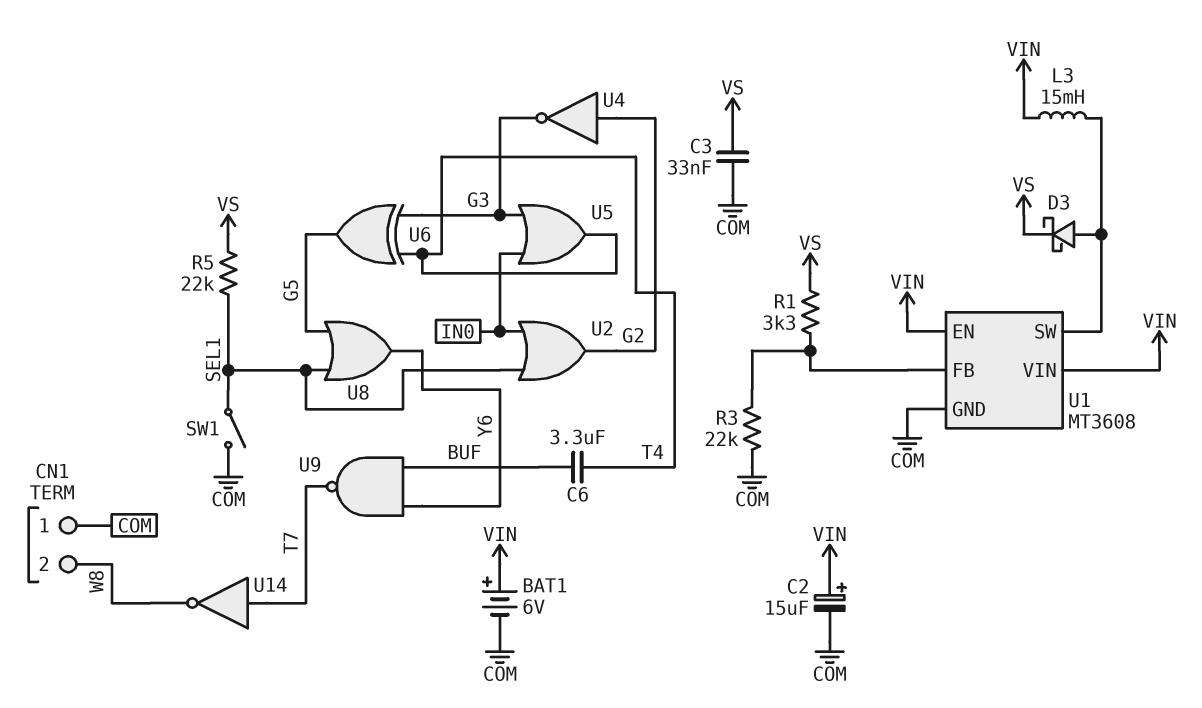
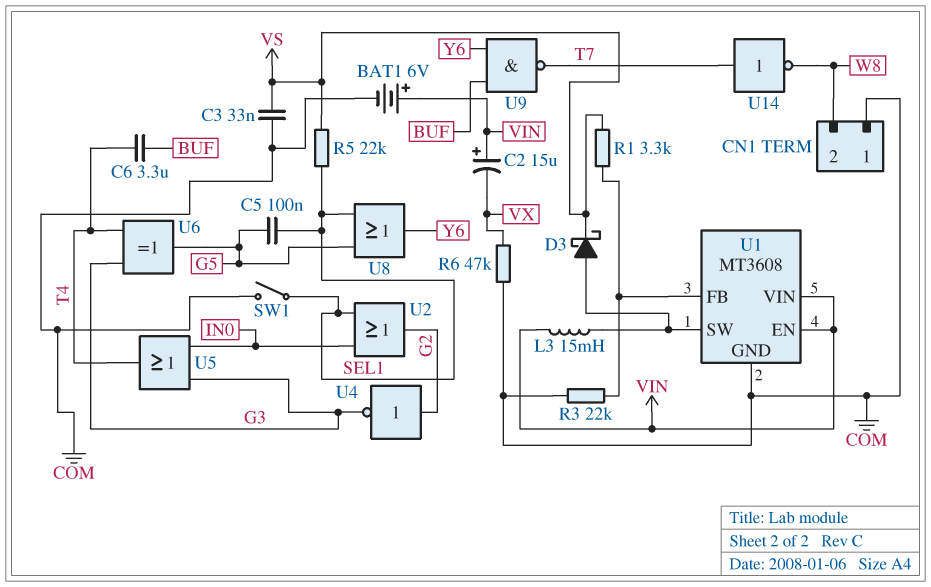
C2: 15uF (plus VIN, minus COM) -> 15uF (plus VIN, minus VX)
C5: none -> 100nF (G5, SEL1)
R6: none -> 47k (COM, VX)

